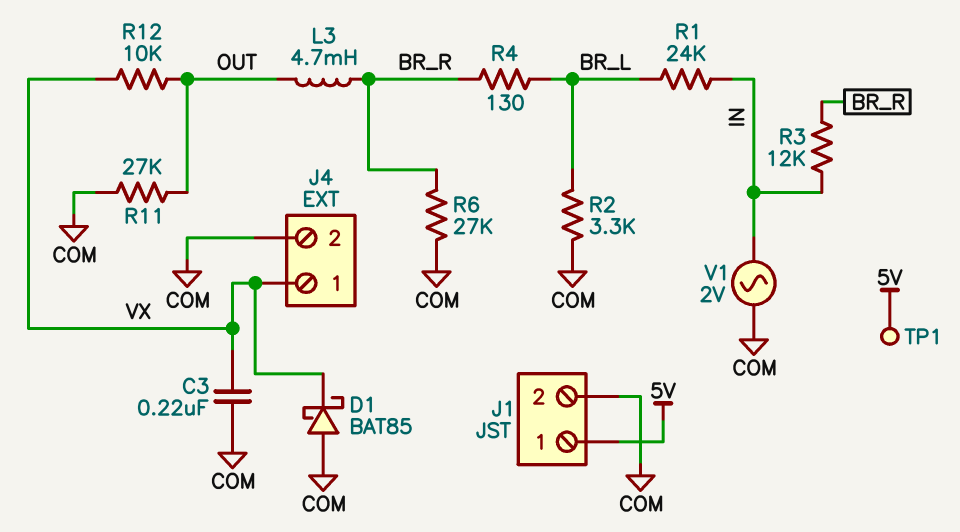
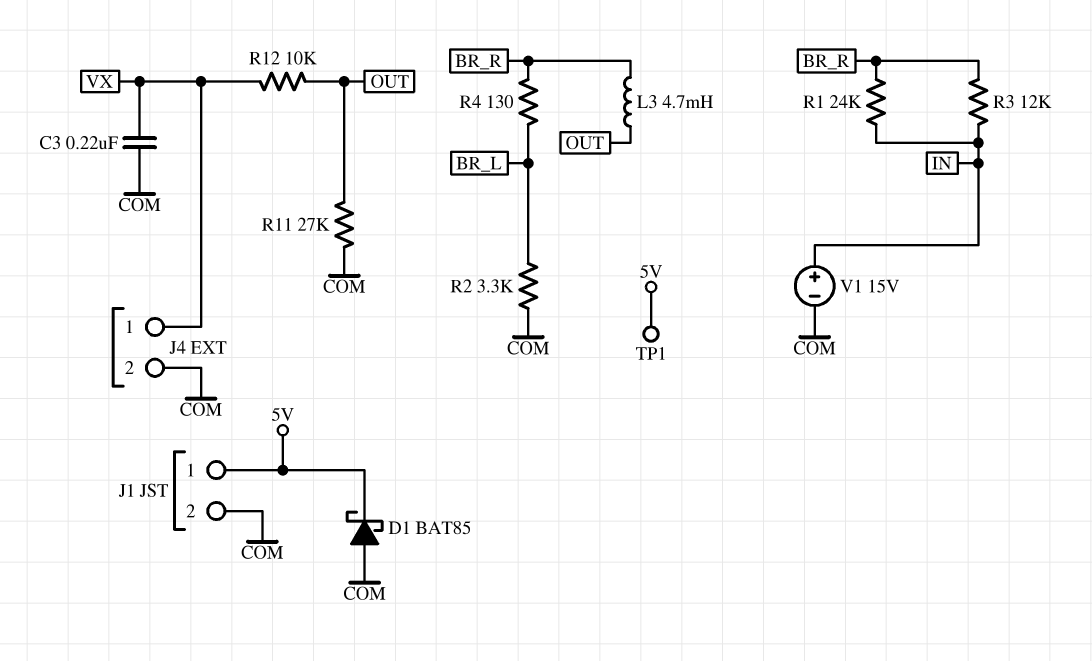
D1: schottky BAT85 (A COM, K VX) -> schottky BAT85 (A COM, K 5V)
R1: 24k (BR_L, IN) -> 24k (BR_R, IN)
R6: 27k (BR_R, COM) -> none
V1: AC 2V (COM, IN) -> 15V (plus IN, minus COM)

